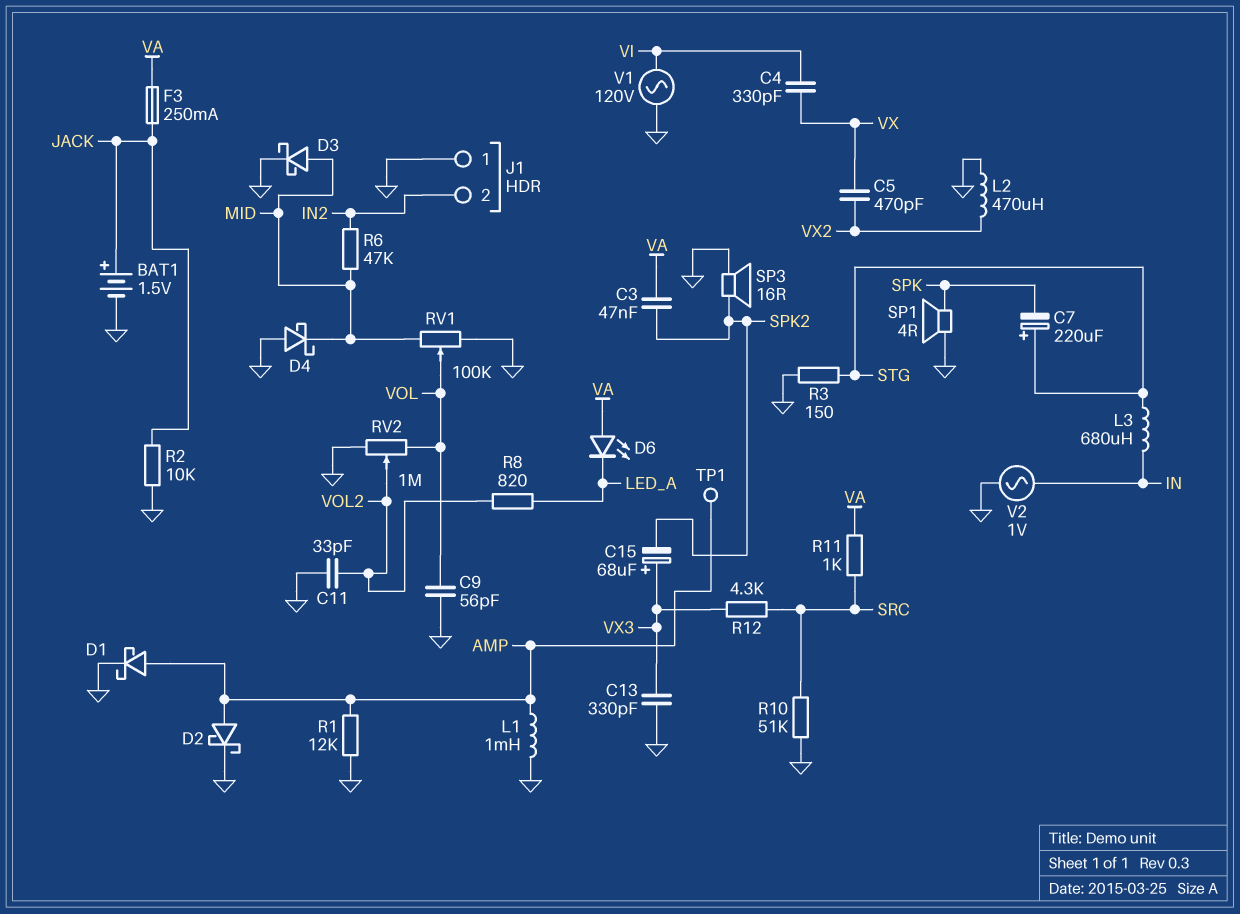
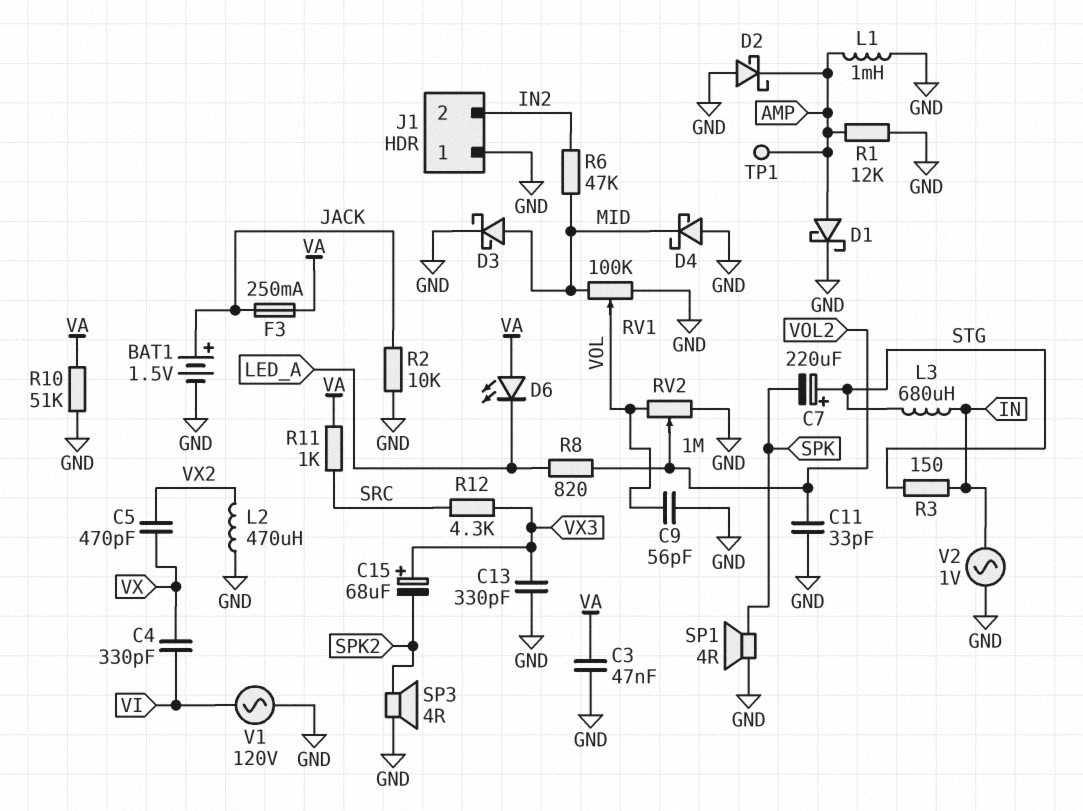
C3: 47nF (SPK2, VA) -> 47nF (GND, VA)
D2: schottky (A AMP, K GND) -> schottky (A GND, K AMP)
R3: 150 (GND, STG) -> 150 (IN, STG)
R10: 51k (GND, SRC) -> 51k (GND, VA)
SP3: speaker 16R (GND, SPK2) -> speaker 4R (GND, SPK2)

